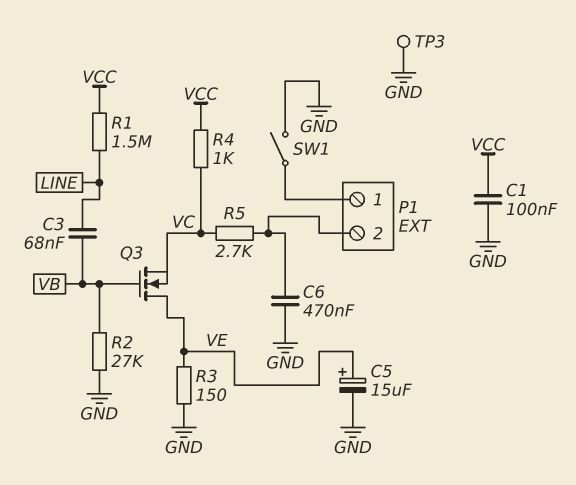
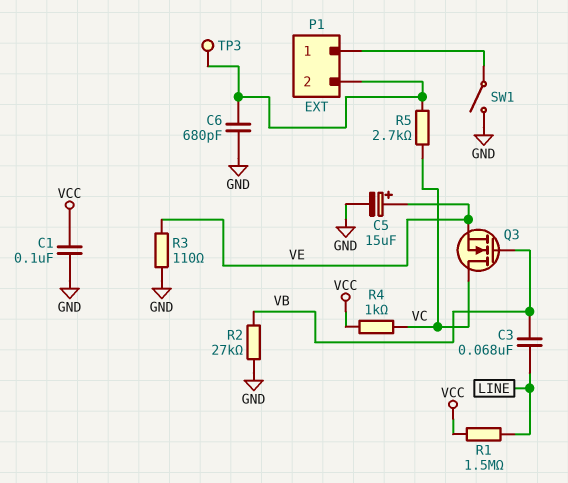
C6: 470nF (GND, P1/2) -> 680pF (GND, P1/2)
Q3: NMOS (G VB, D VE, S VC) -> NMOS (G VB, D VC, S VE)
R3: 150 (GND, VE) -> 110 (GND, VE)
TP3: test point (GND) -> test point (P1/2)

